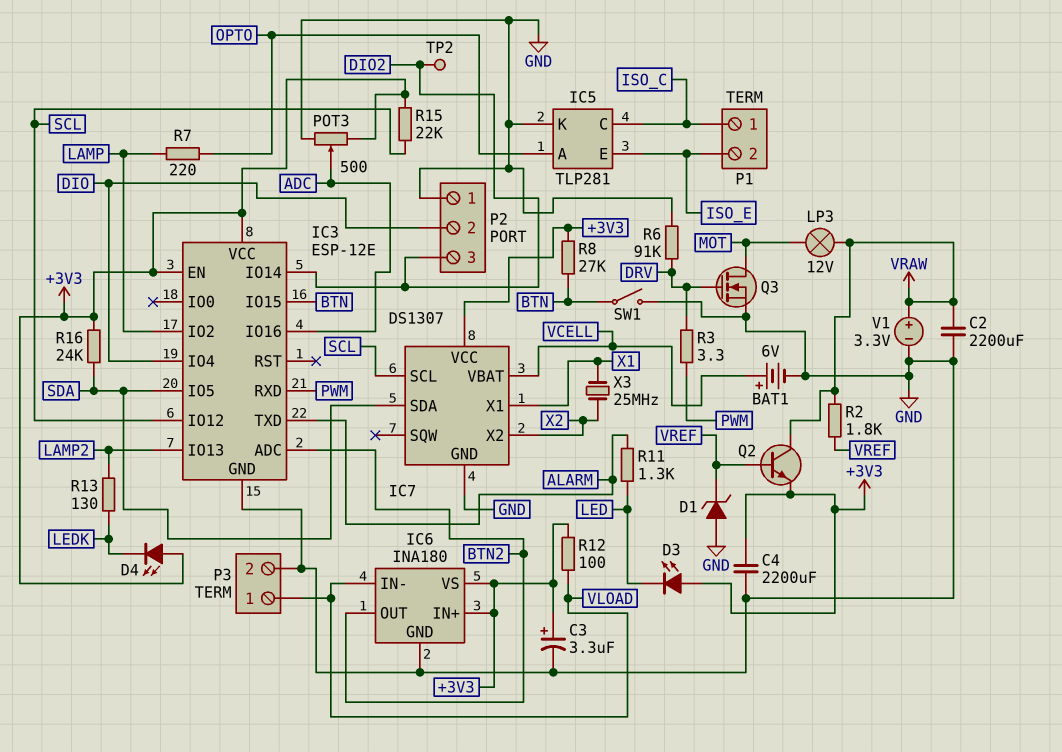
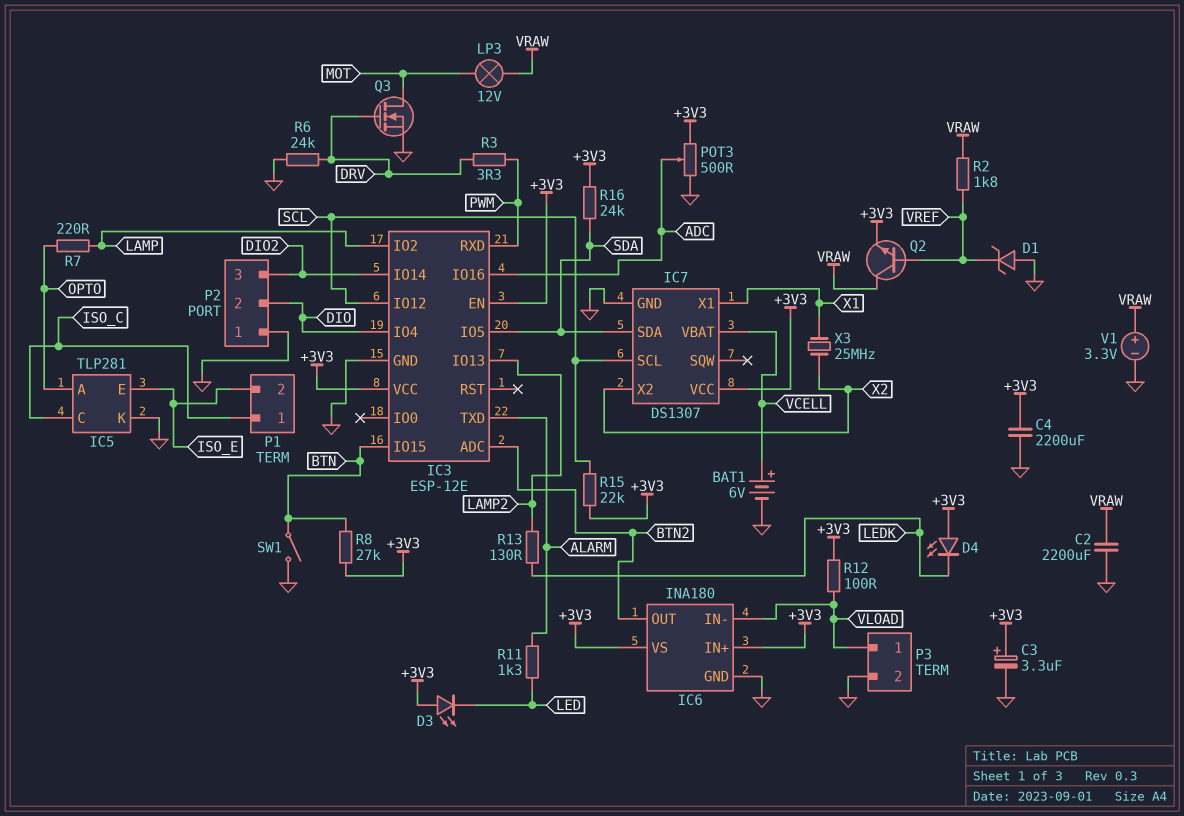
R6: 91k (DRV, GND) -> 24k (DRV, GND)
TP2: test point (DIO2) -> none

